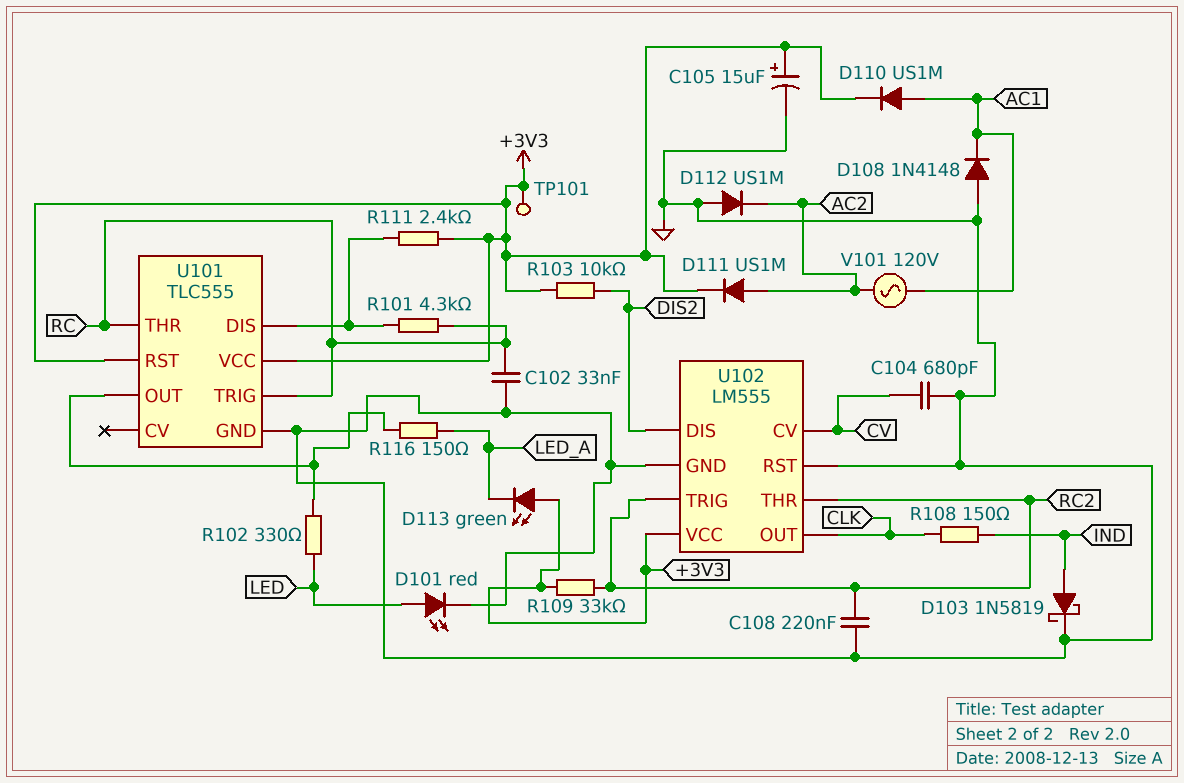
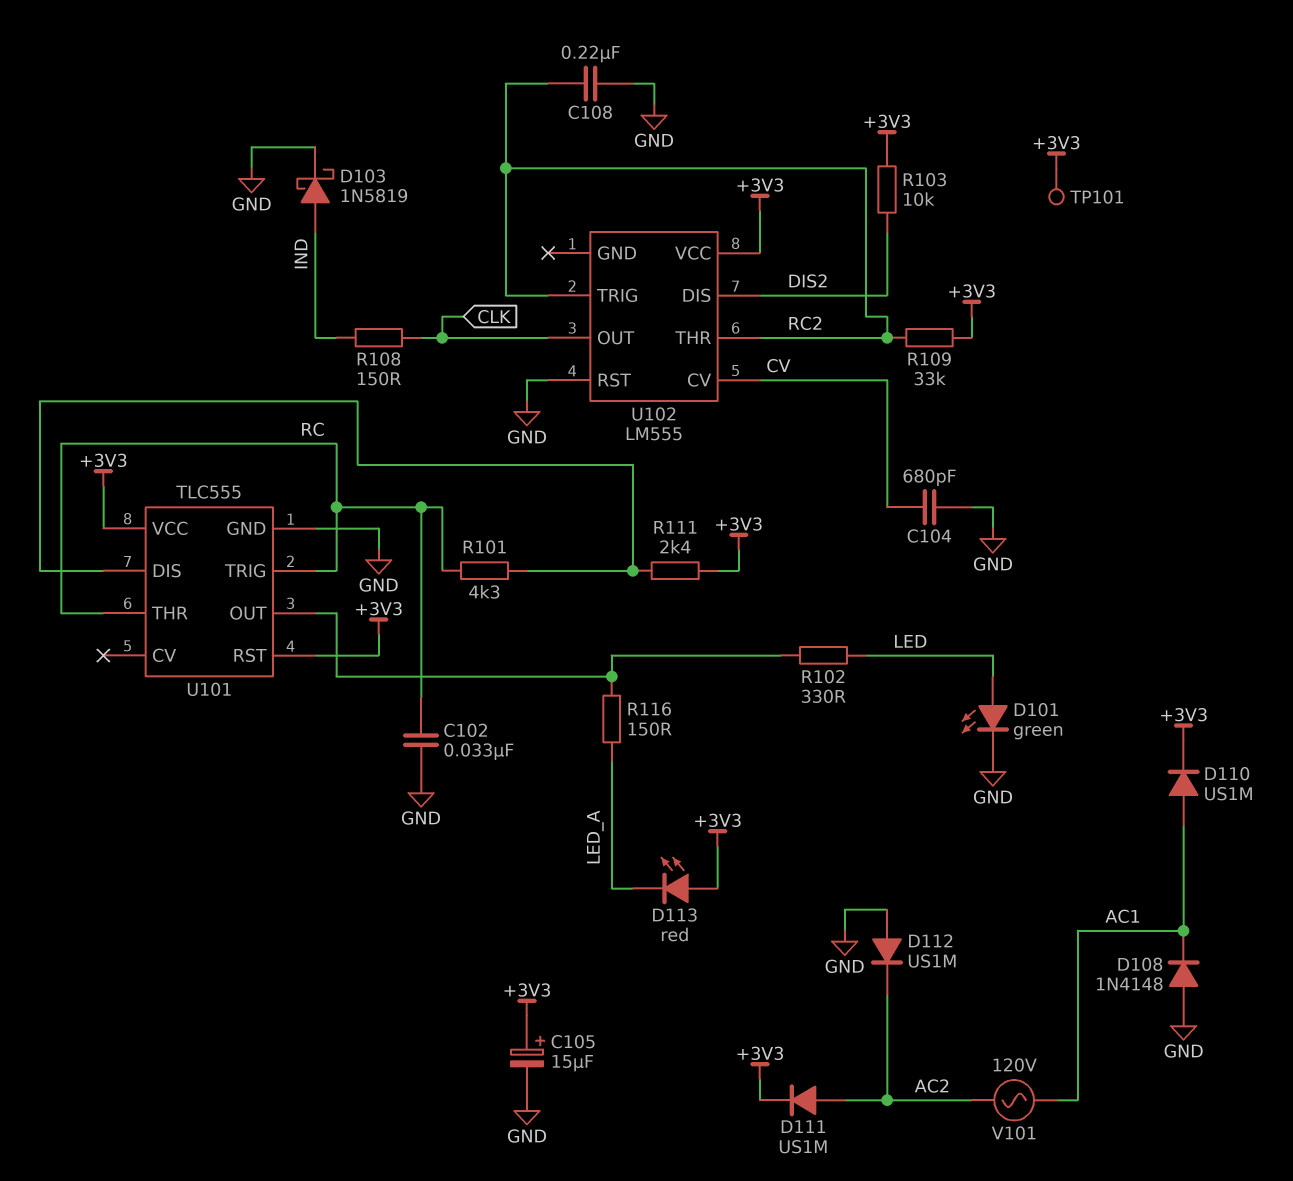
D101: LED red (A LED, K GND) -> LED green (A LED, K GND)
D113: LED green (A +3V3, K LED_A) -> LED red (A +3V3, K LED_A)
U102 pin GND: GND -> none

